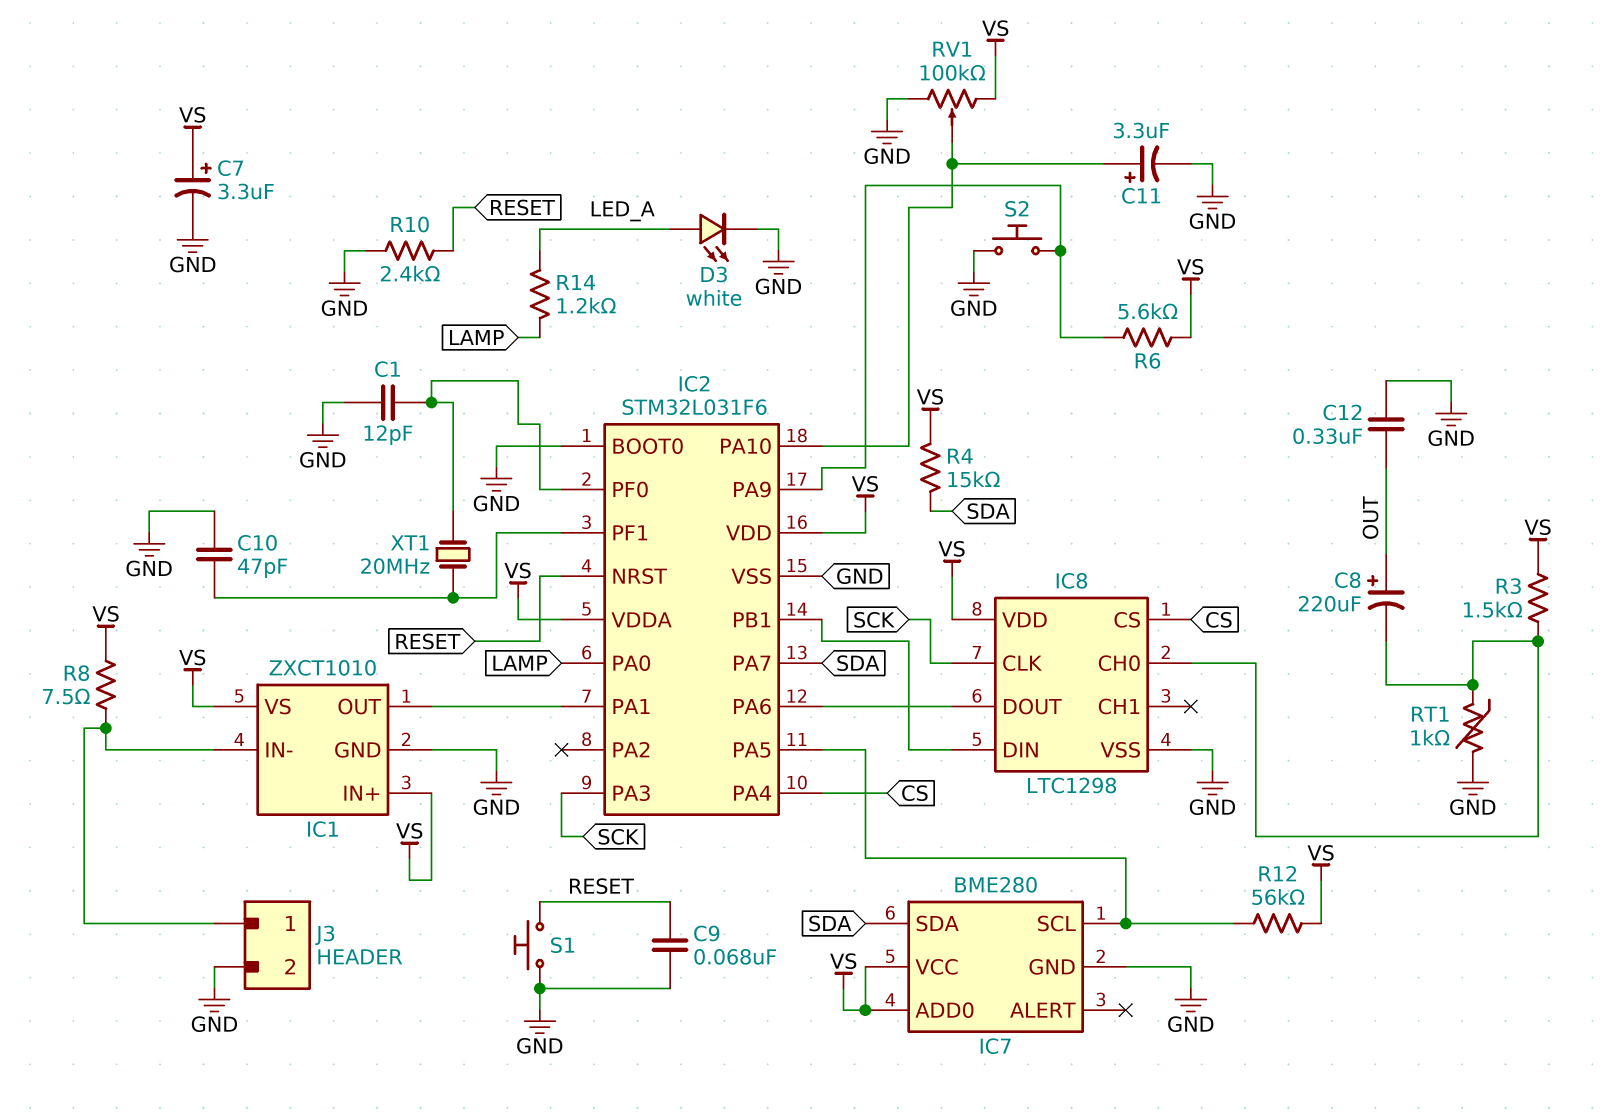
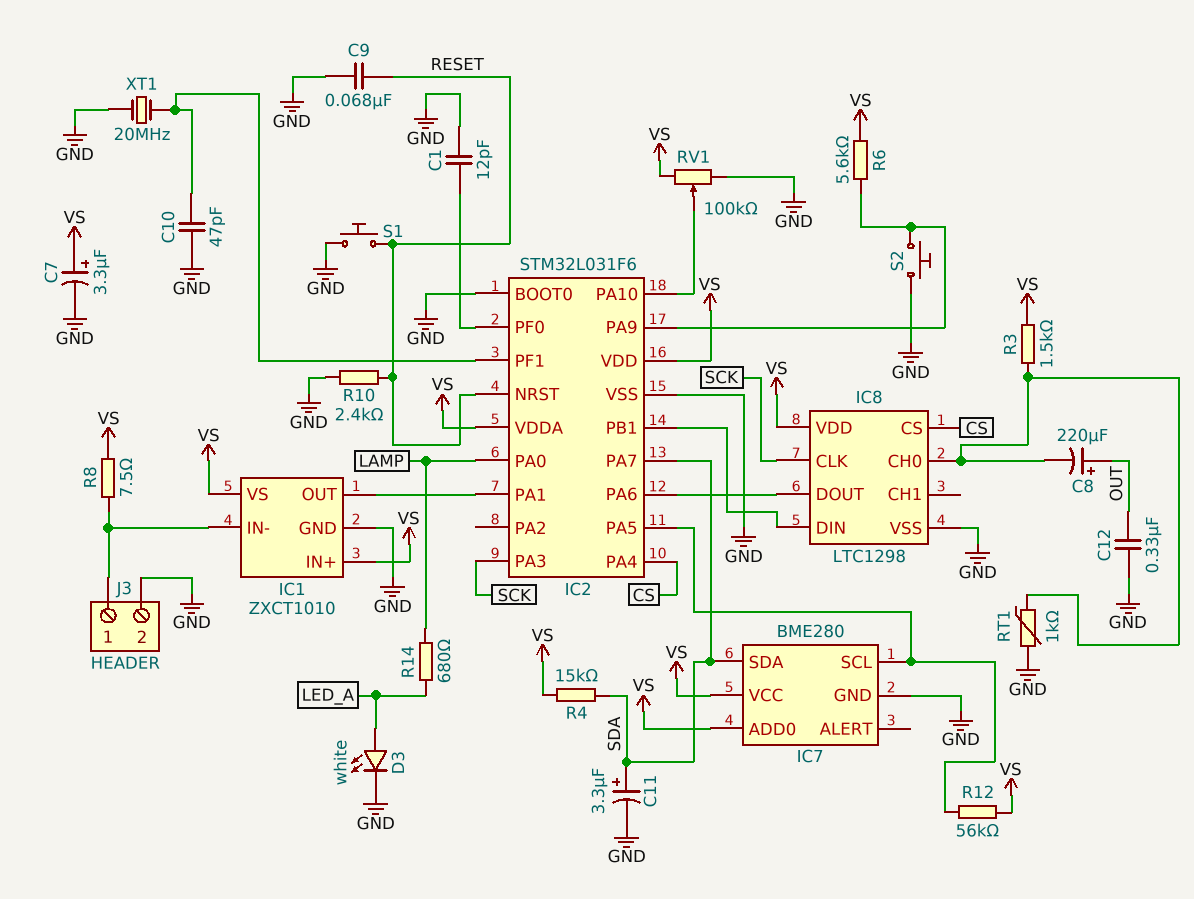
C11: 3.3uF (plus IC2/PA10, minus GND) -> 3.3uF (plus SDA, minus GND)
R14: 1.2k (LAMP, LED_A) -> 680 (LAMP, LED_A)
XT1: 20MHz (IC2/PF0, IC2/PF1) -> 20MHz (GND, IC2/PF1)

